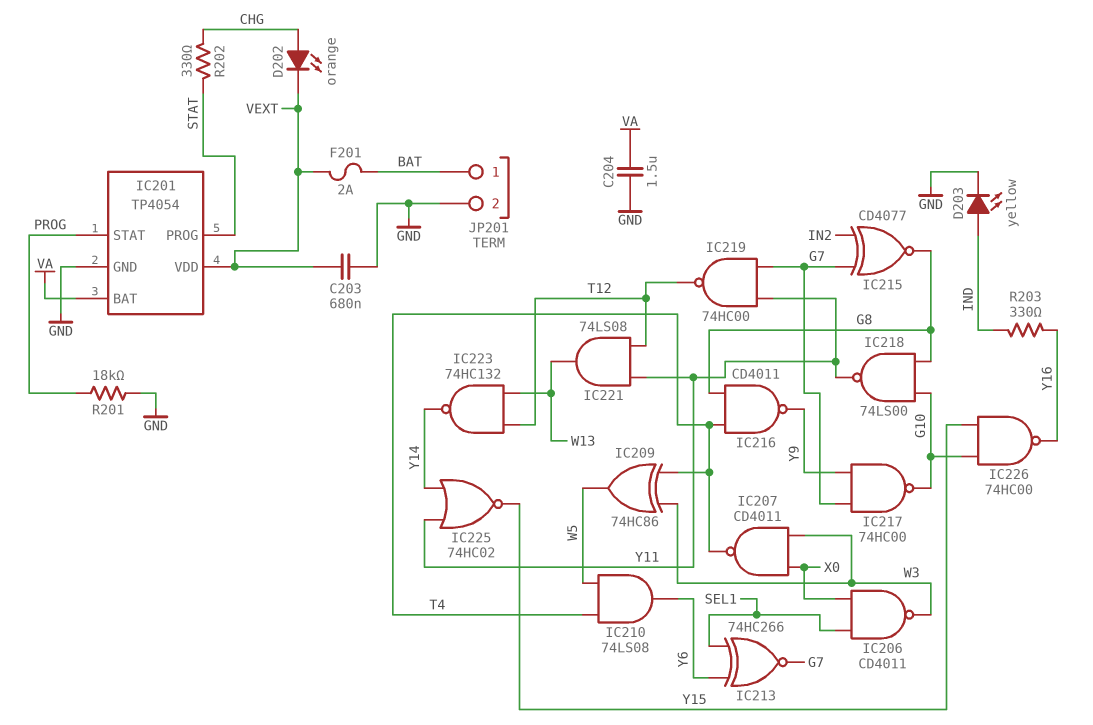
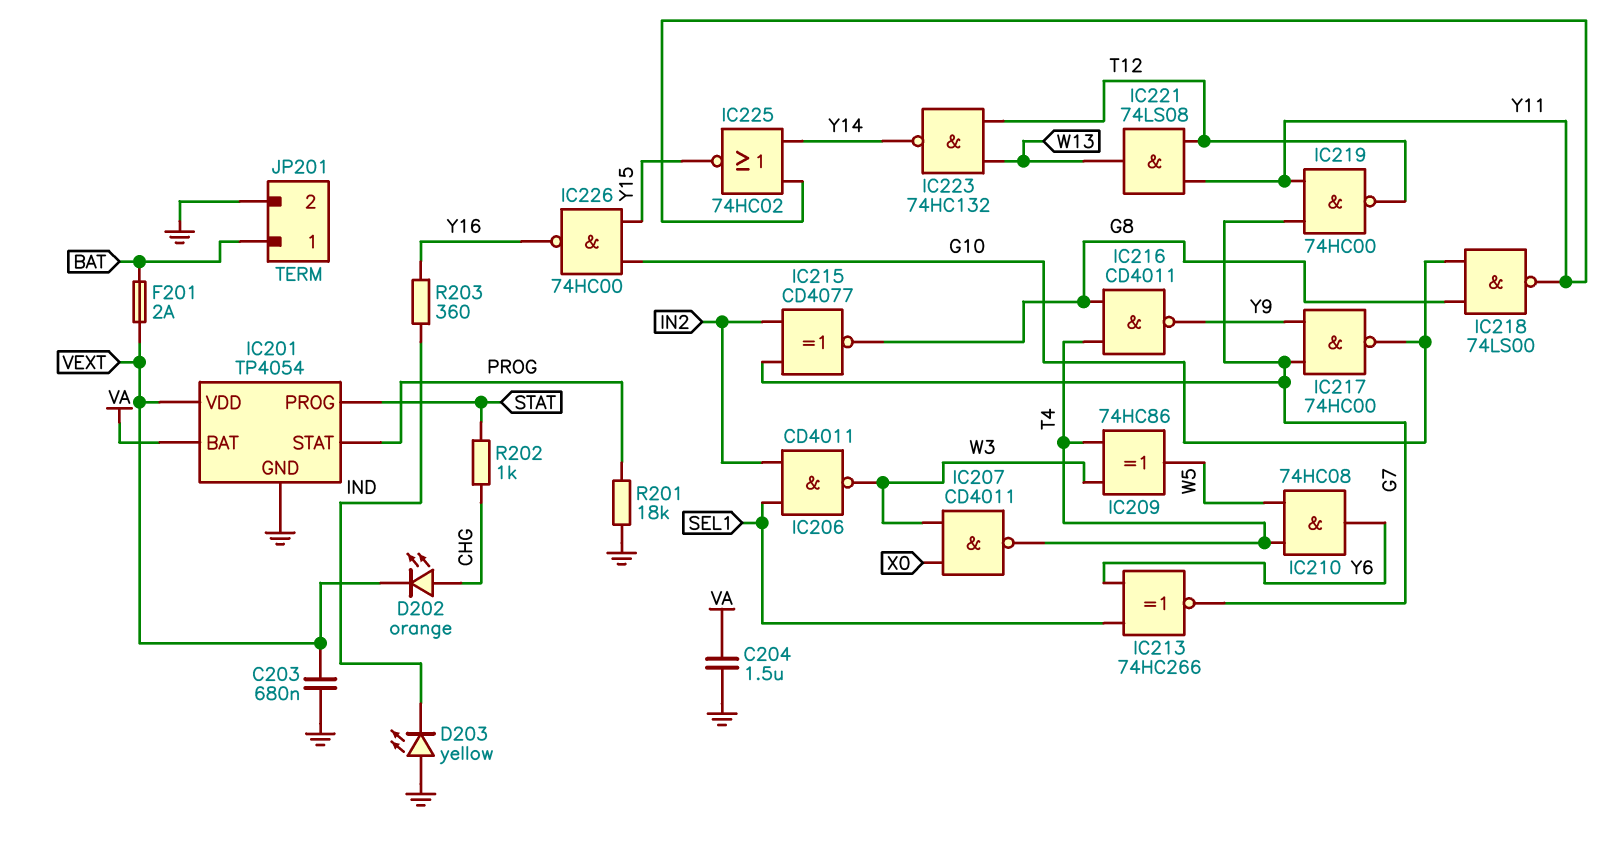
D203: LED yellow (A IND, K GND) -> LED yellow (A GND, K IND)
IC206: NAND CD4011 (in SEL1, in X0, out W3) -> NAND CD4011 (in IN2, in SEL1, out W3)
IC210: AND 74LS08 (in T4, in W5, out Y6) -> AND 74HC08 (in T4, in W5, out Y6)
R202: 330 (CHG, STAT) -> 1k (CHG, STAT)
R203: 330 (IND, Y16) -> 360 (IND, Y16)

